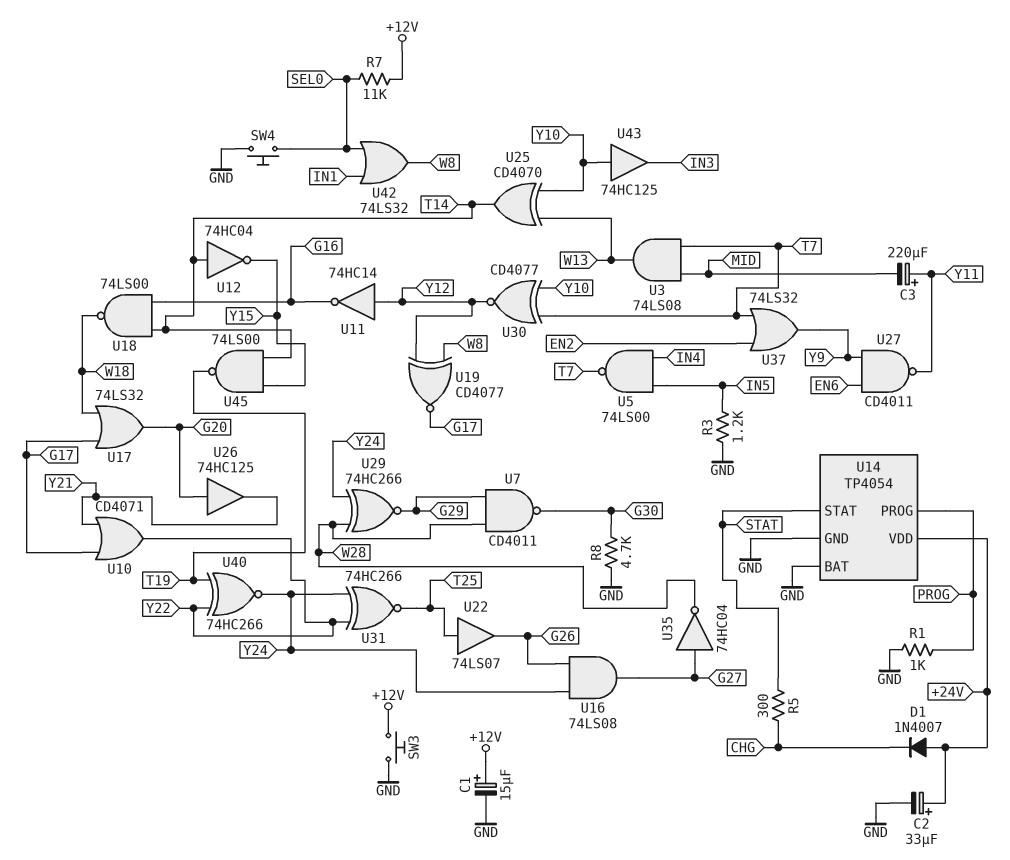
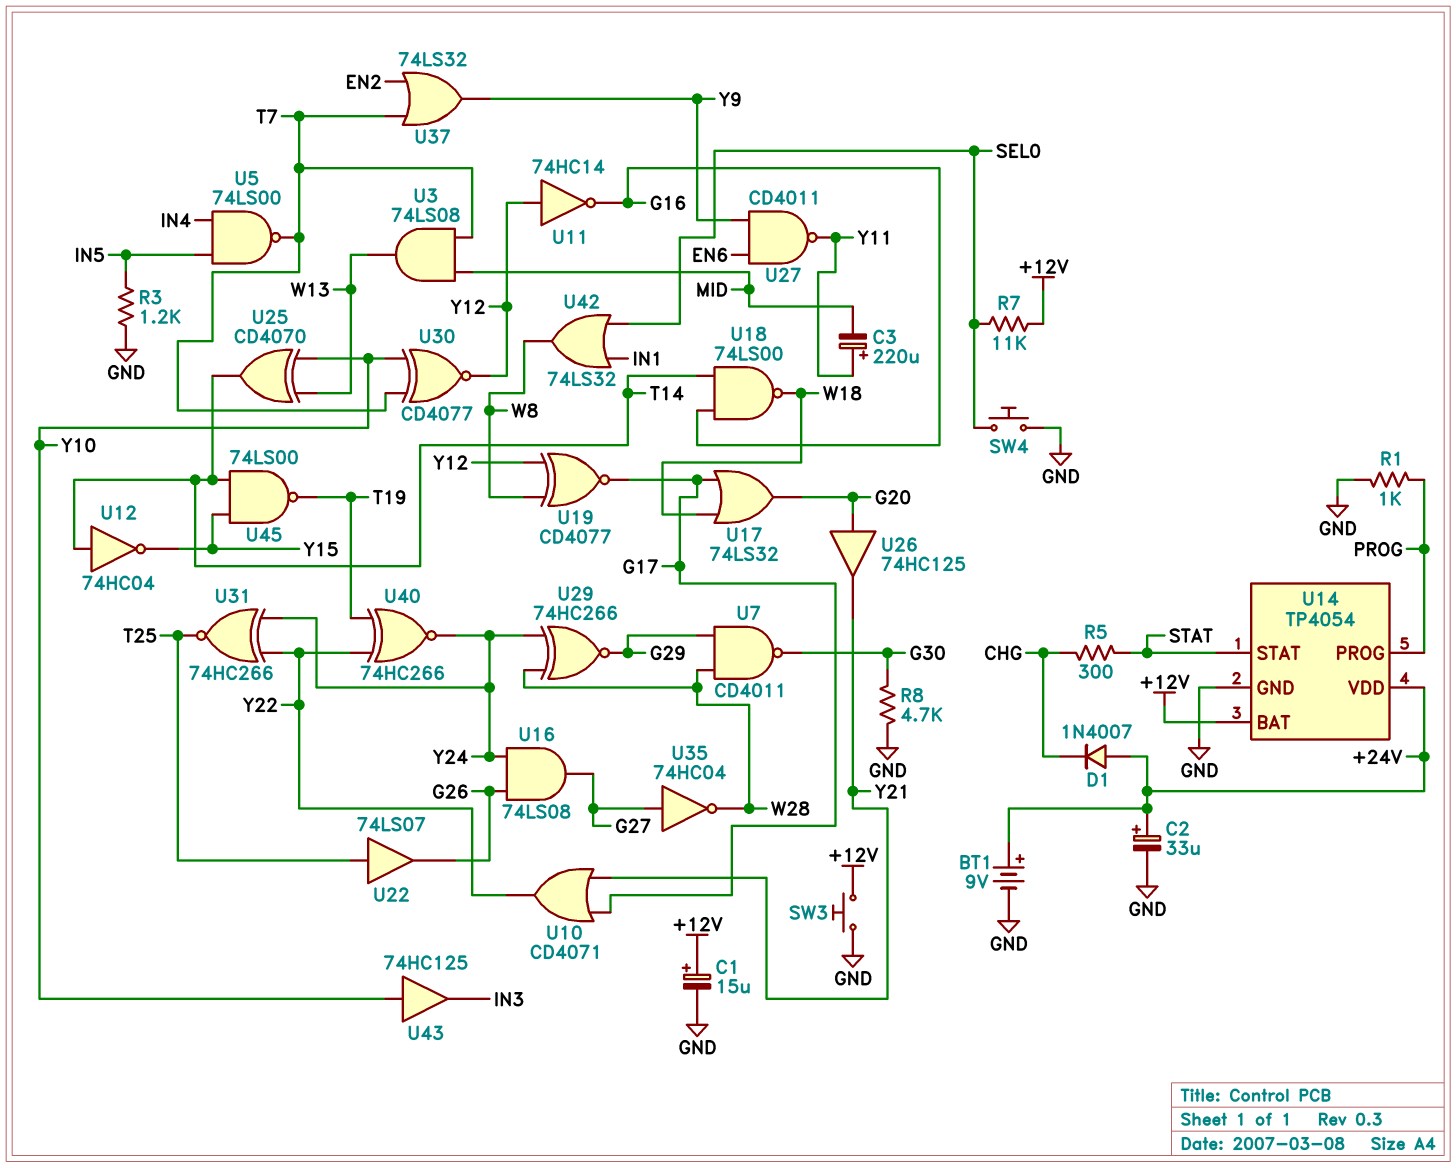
BT1: none -> 9V (plus +24V, minus GND)
U14 pin BAT: GND -> +12V

